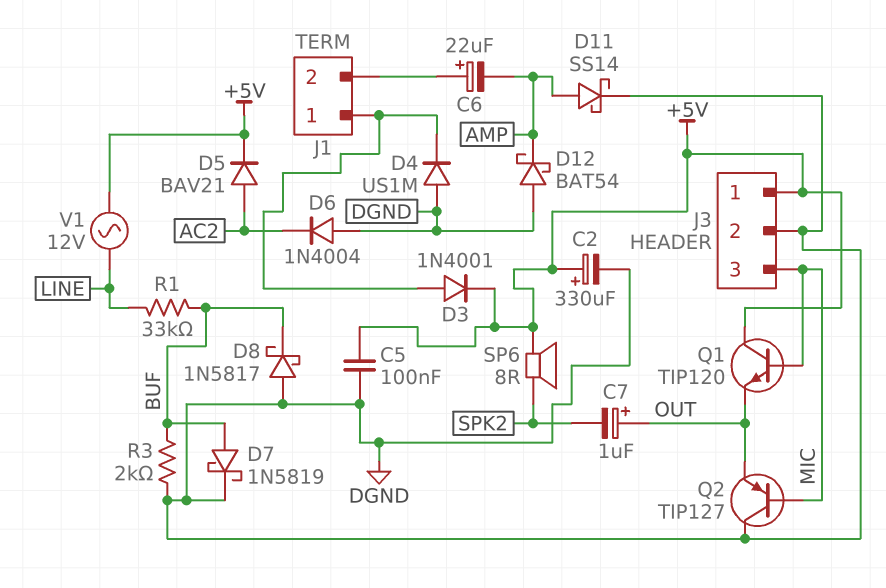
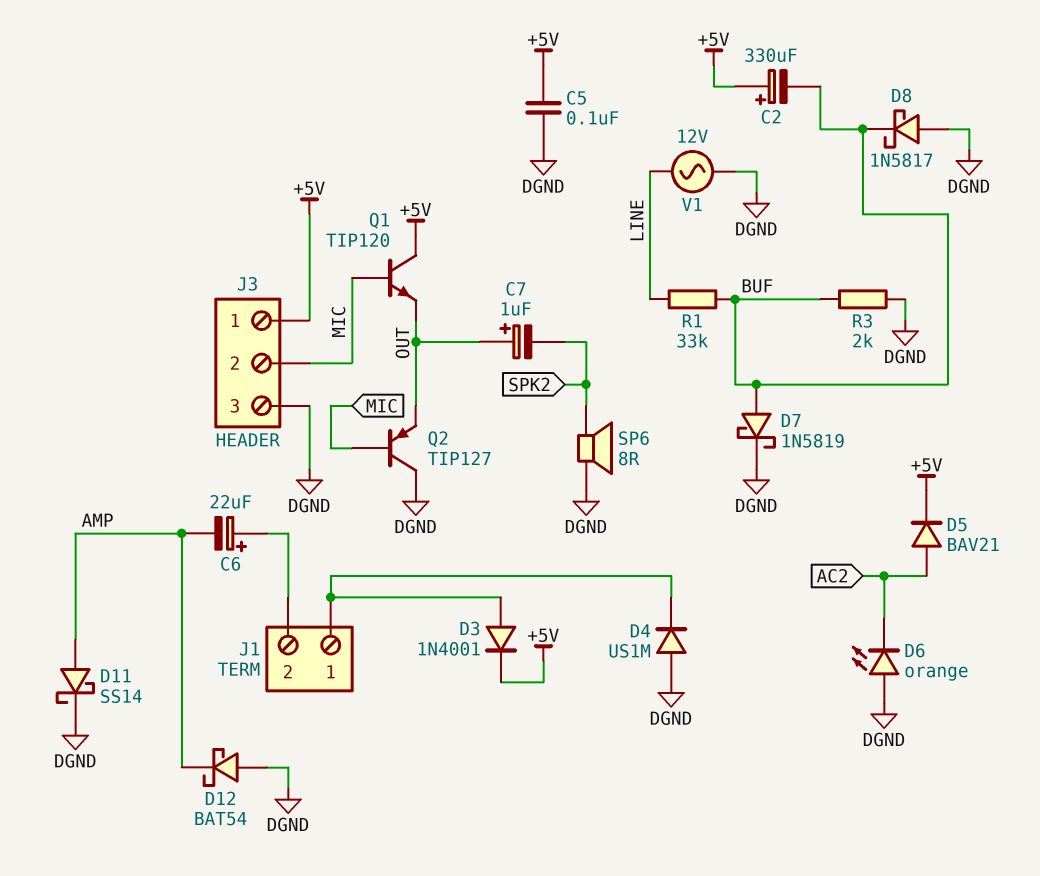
C2: 330uF (plus +5V, minus DGND) -> 330uF (plus +5V, minus BUF)
D6: diode 1N4004 (A DGND, K AC2) -> LED orange (A DGND, K AC2)
J3 pin 2: DGND -> MIC
J3 pin 3: MIC -> DGND
SP6: speaker 8R (+5V, SPK2) -> speaker 8R (DGND, SPK2)
V1: AC 12V (+5V, LINE) -> AC 12V (DGND, LINE)

